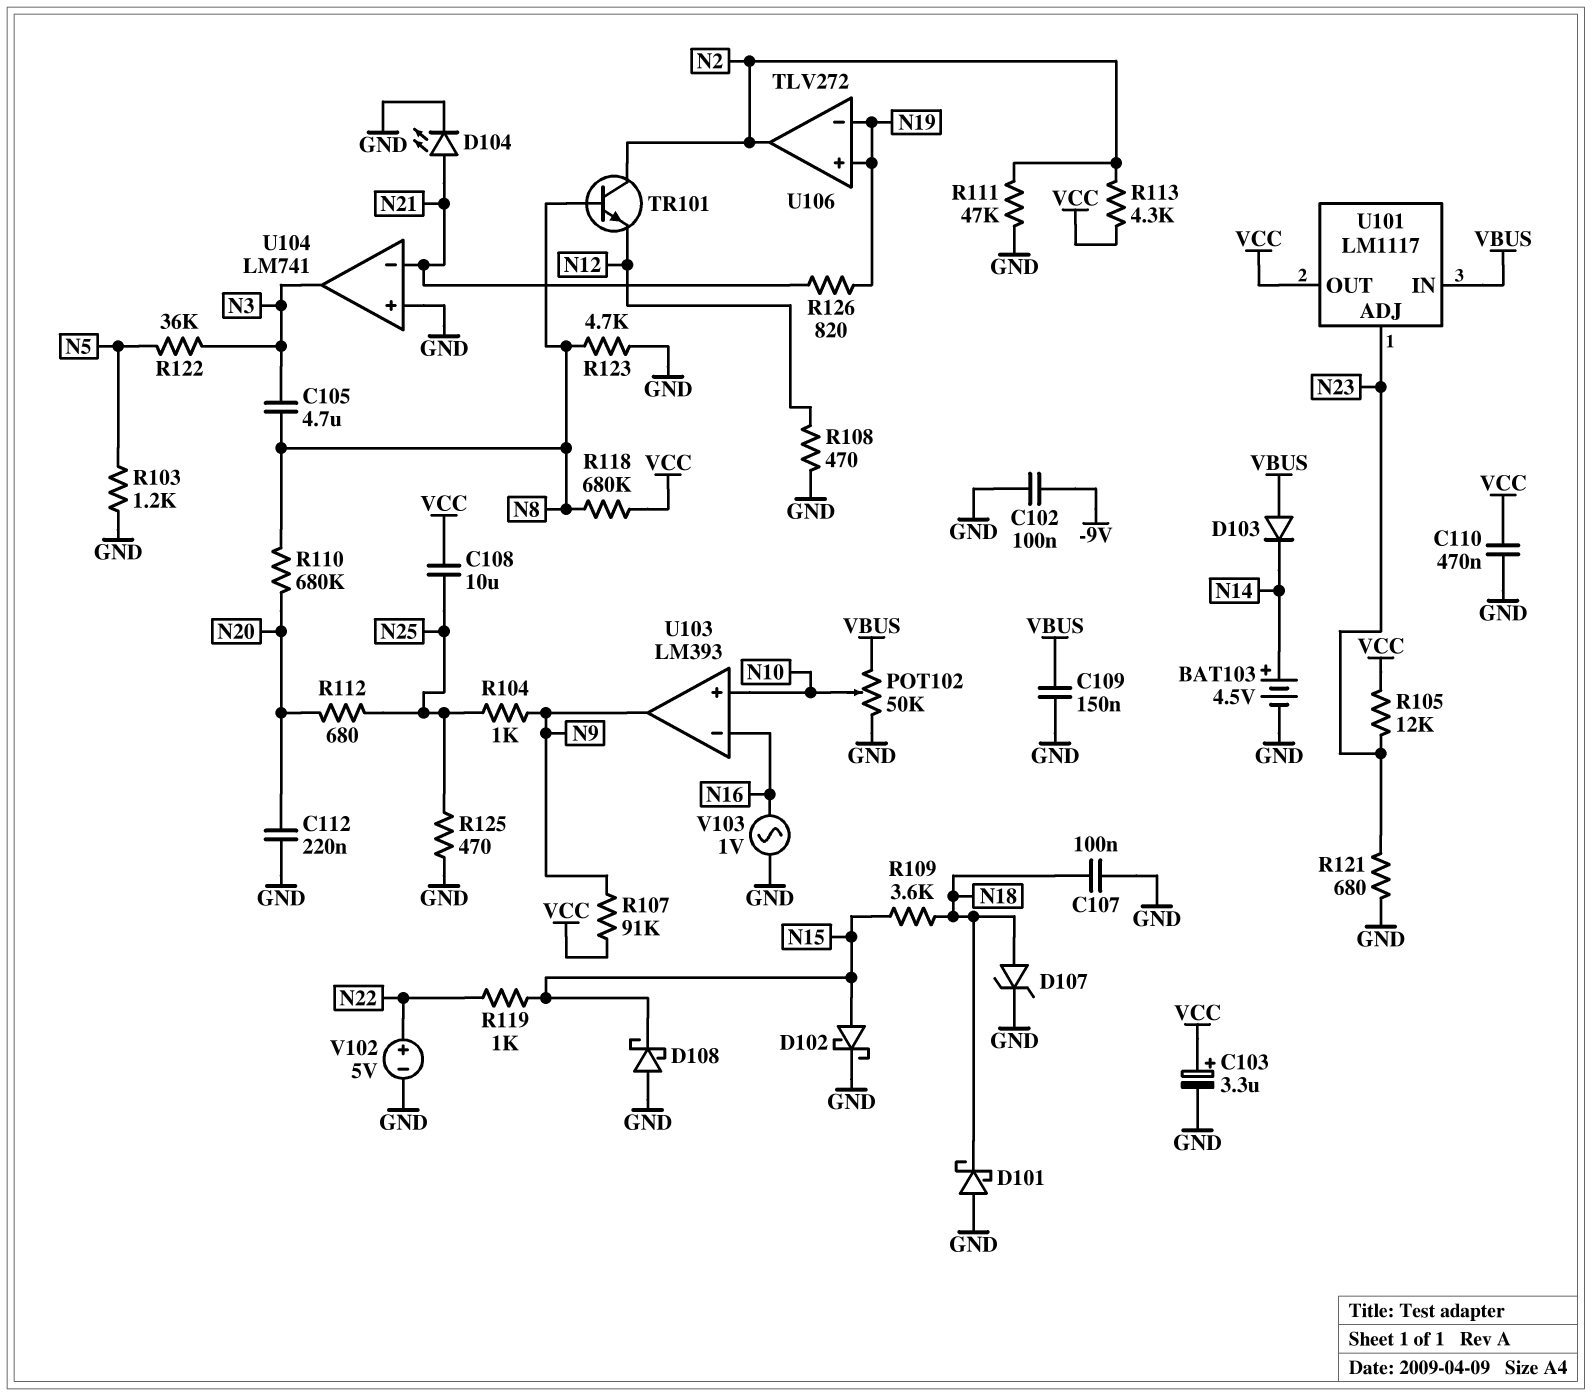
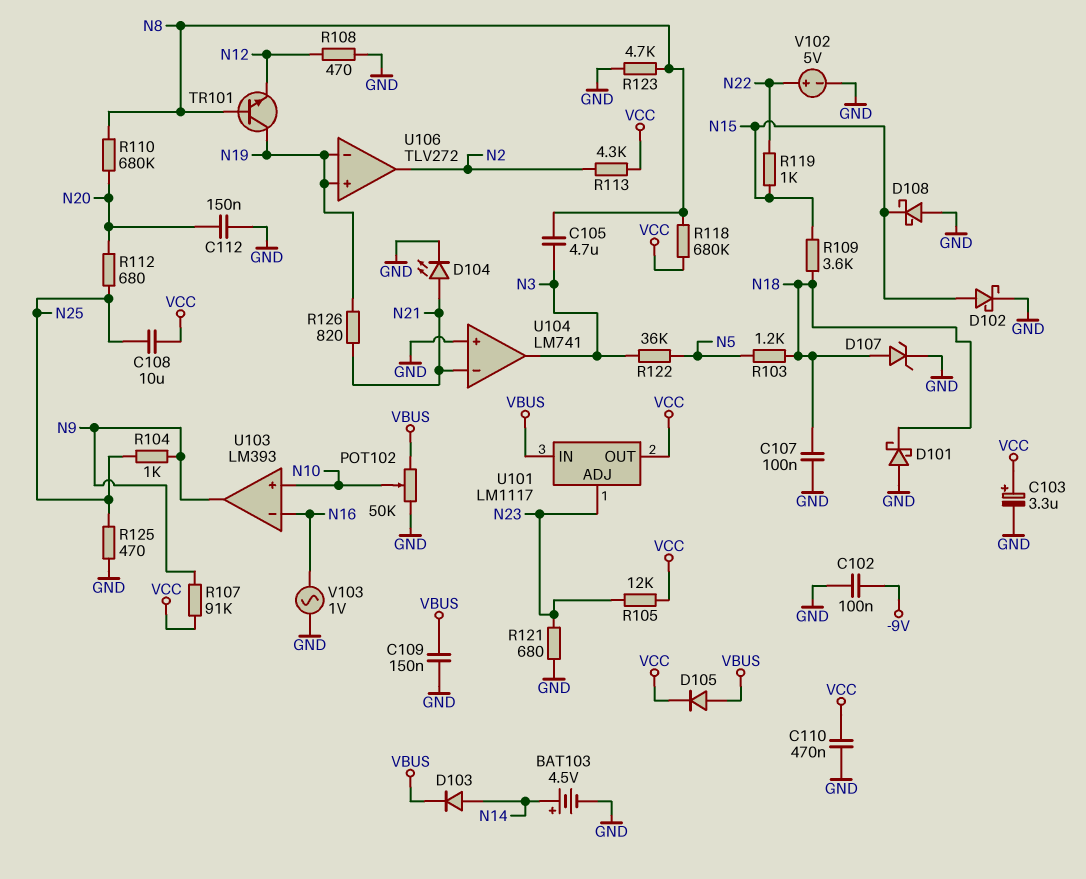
C112: 220nF (GND, N20) -> 150nF (GND, N20)
D103: diode (A VBUS, K N14) -> diode (A N14, K VBUS)
D105: none -> diode (A VBUS, K VCC)
R103: 1.2k (GND, N5) -> 1.2k (N5, N18)
R111: 47k (GND, N2) -> none
TR101: NPN (B N8, C N2, E N12) -> NPN (B N8, C N19, E N12)

